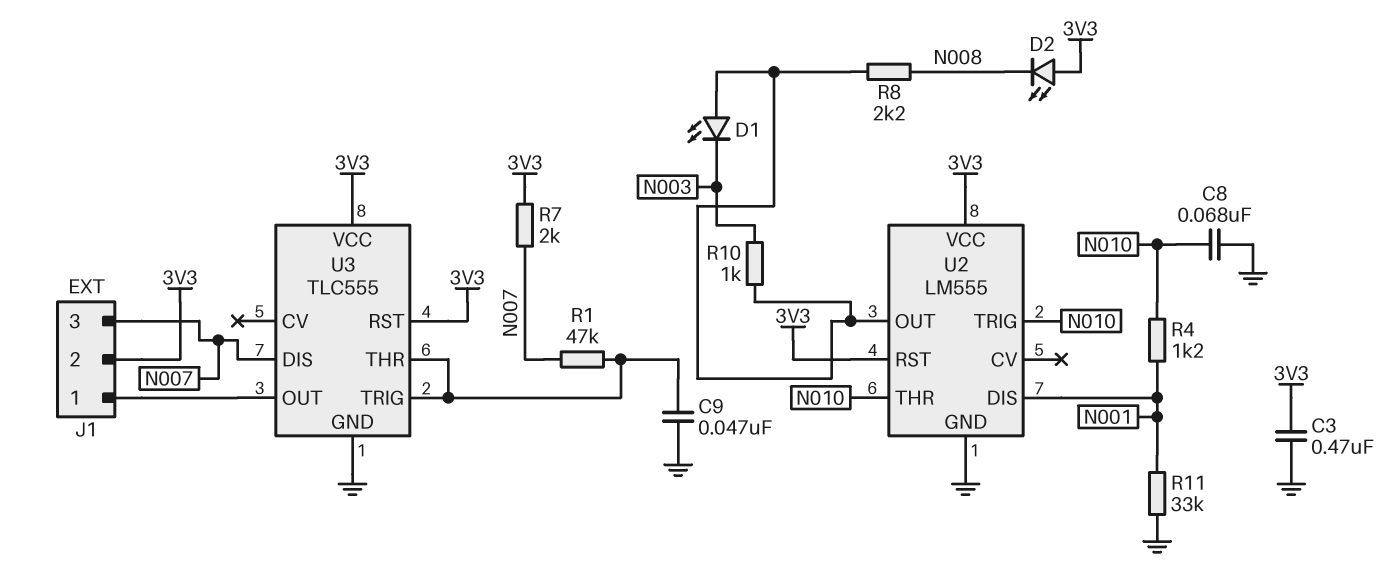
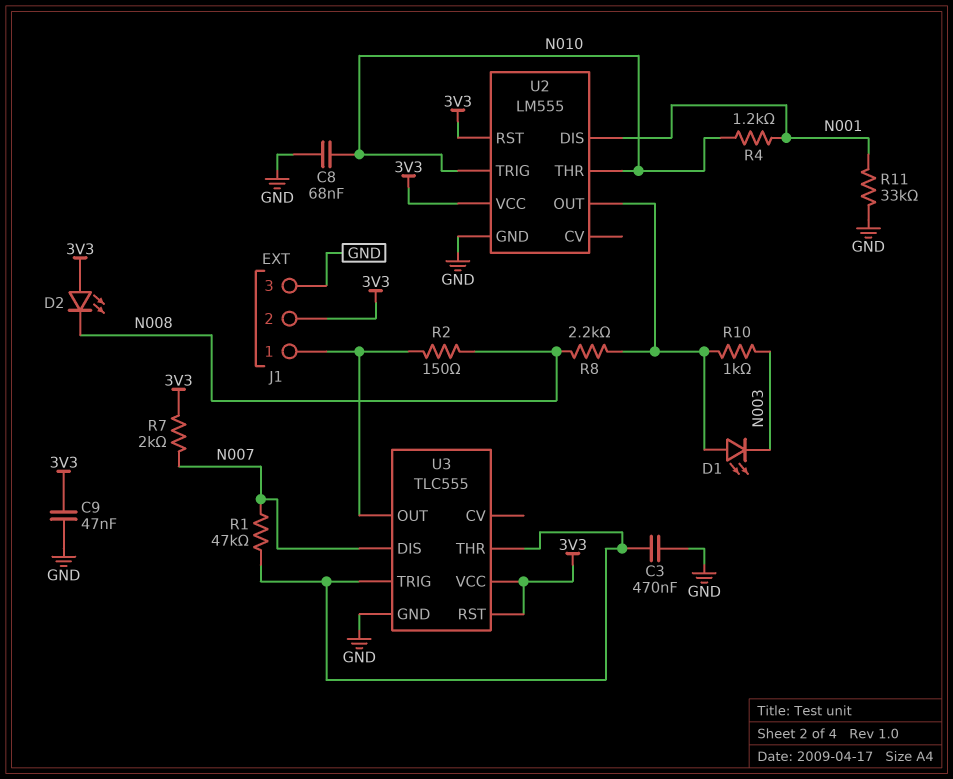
C3: 470nF (3V3, GND) -> 470nF (GND, U3/THR)
C9: 47nF (GND, U3/THR) -> 47nF (3V3, GND)
J1 pin 3: N007 -> GND
R2: none -> 150 (J1/1, N008)

